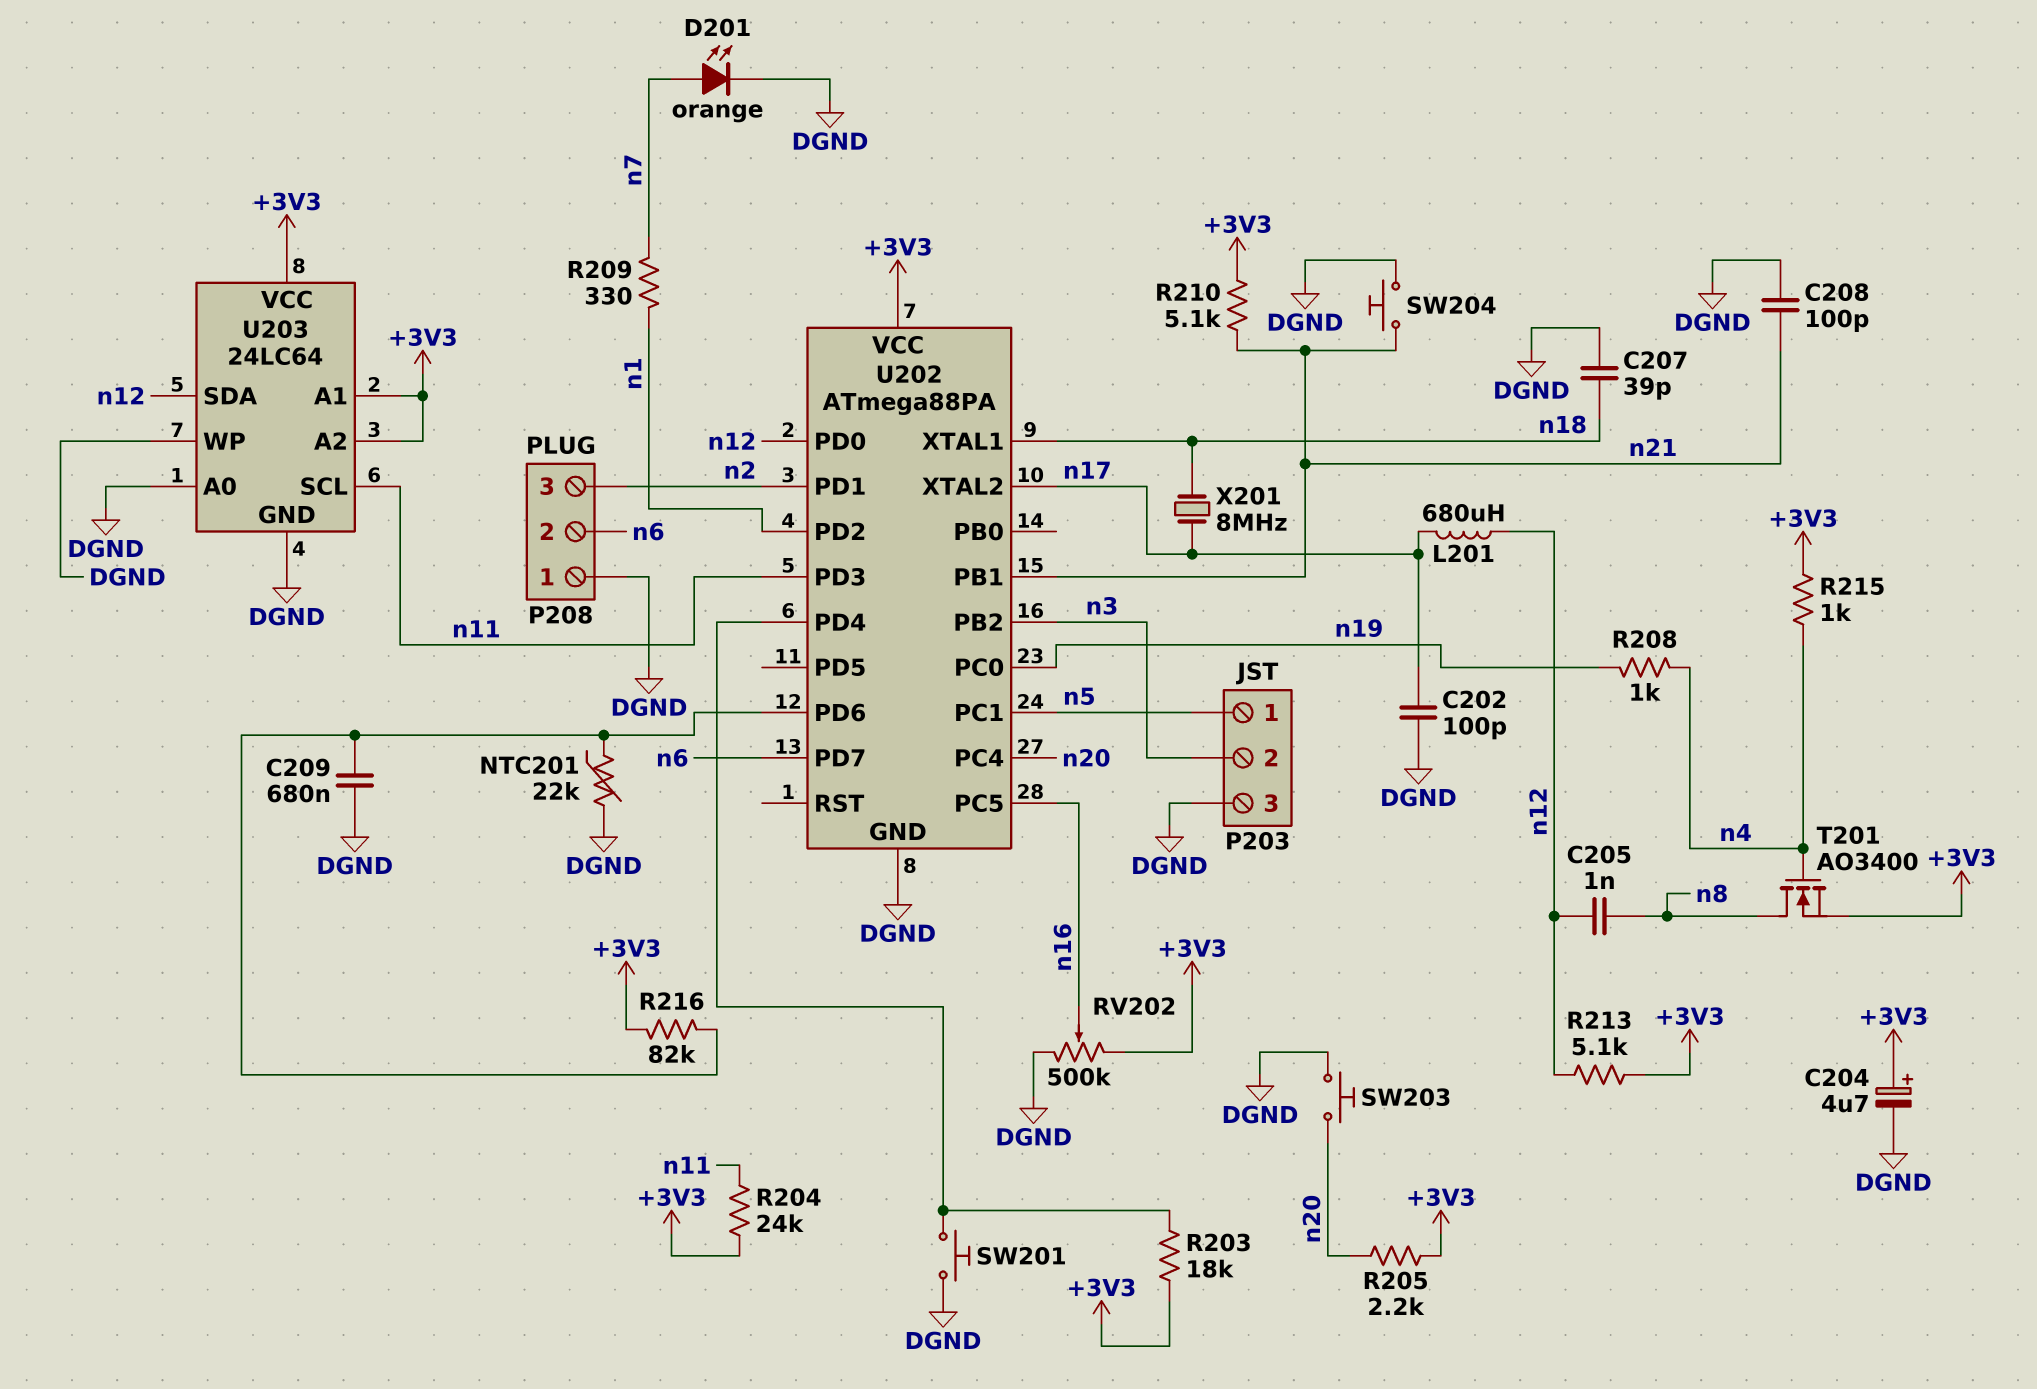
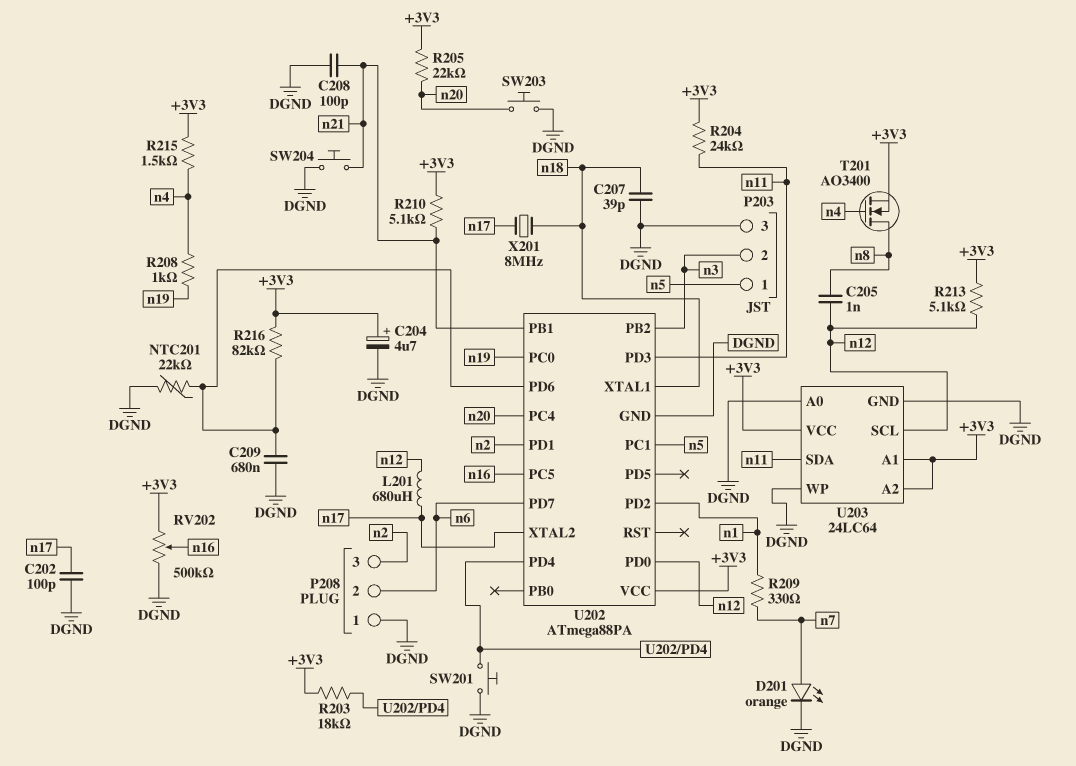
R205: 2.2k (+3V3, n20) -> 22k (+3V3, n20)
R215: 1k (+3V3, n4) -> 1.5k (+3V3, n4)
U203 pin SCL: n11 -> n12
U203 pin SDA: n12 -> n11

